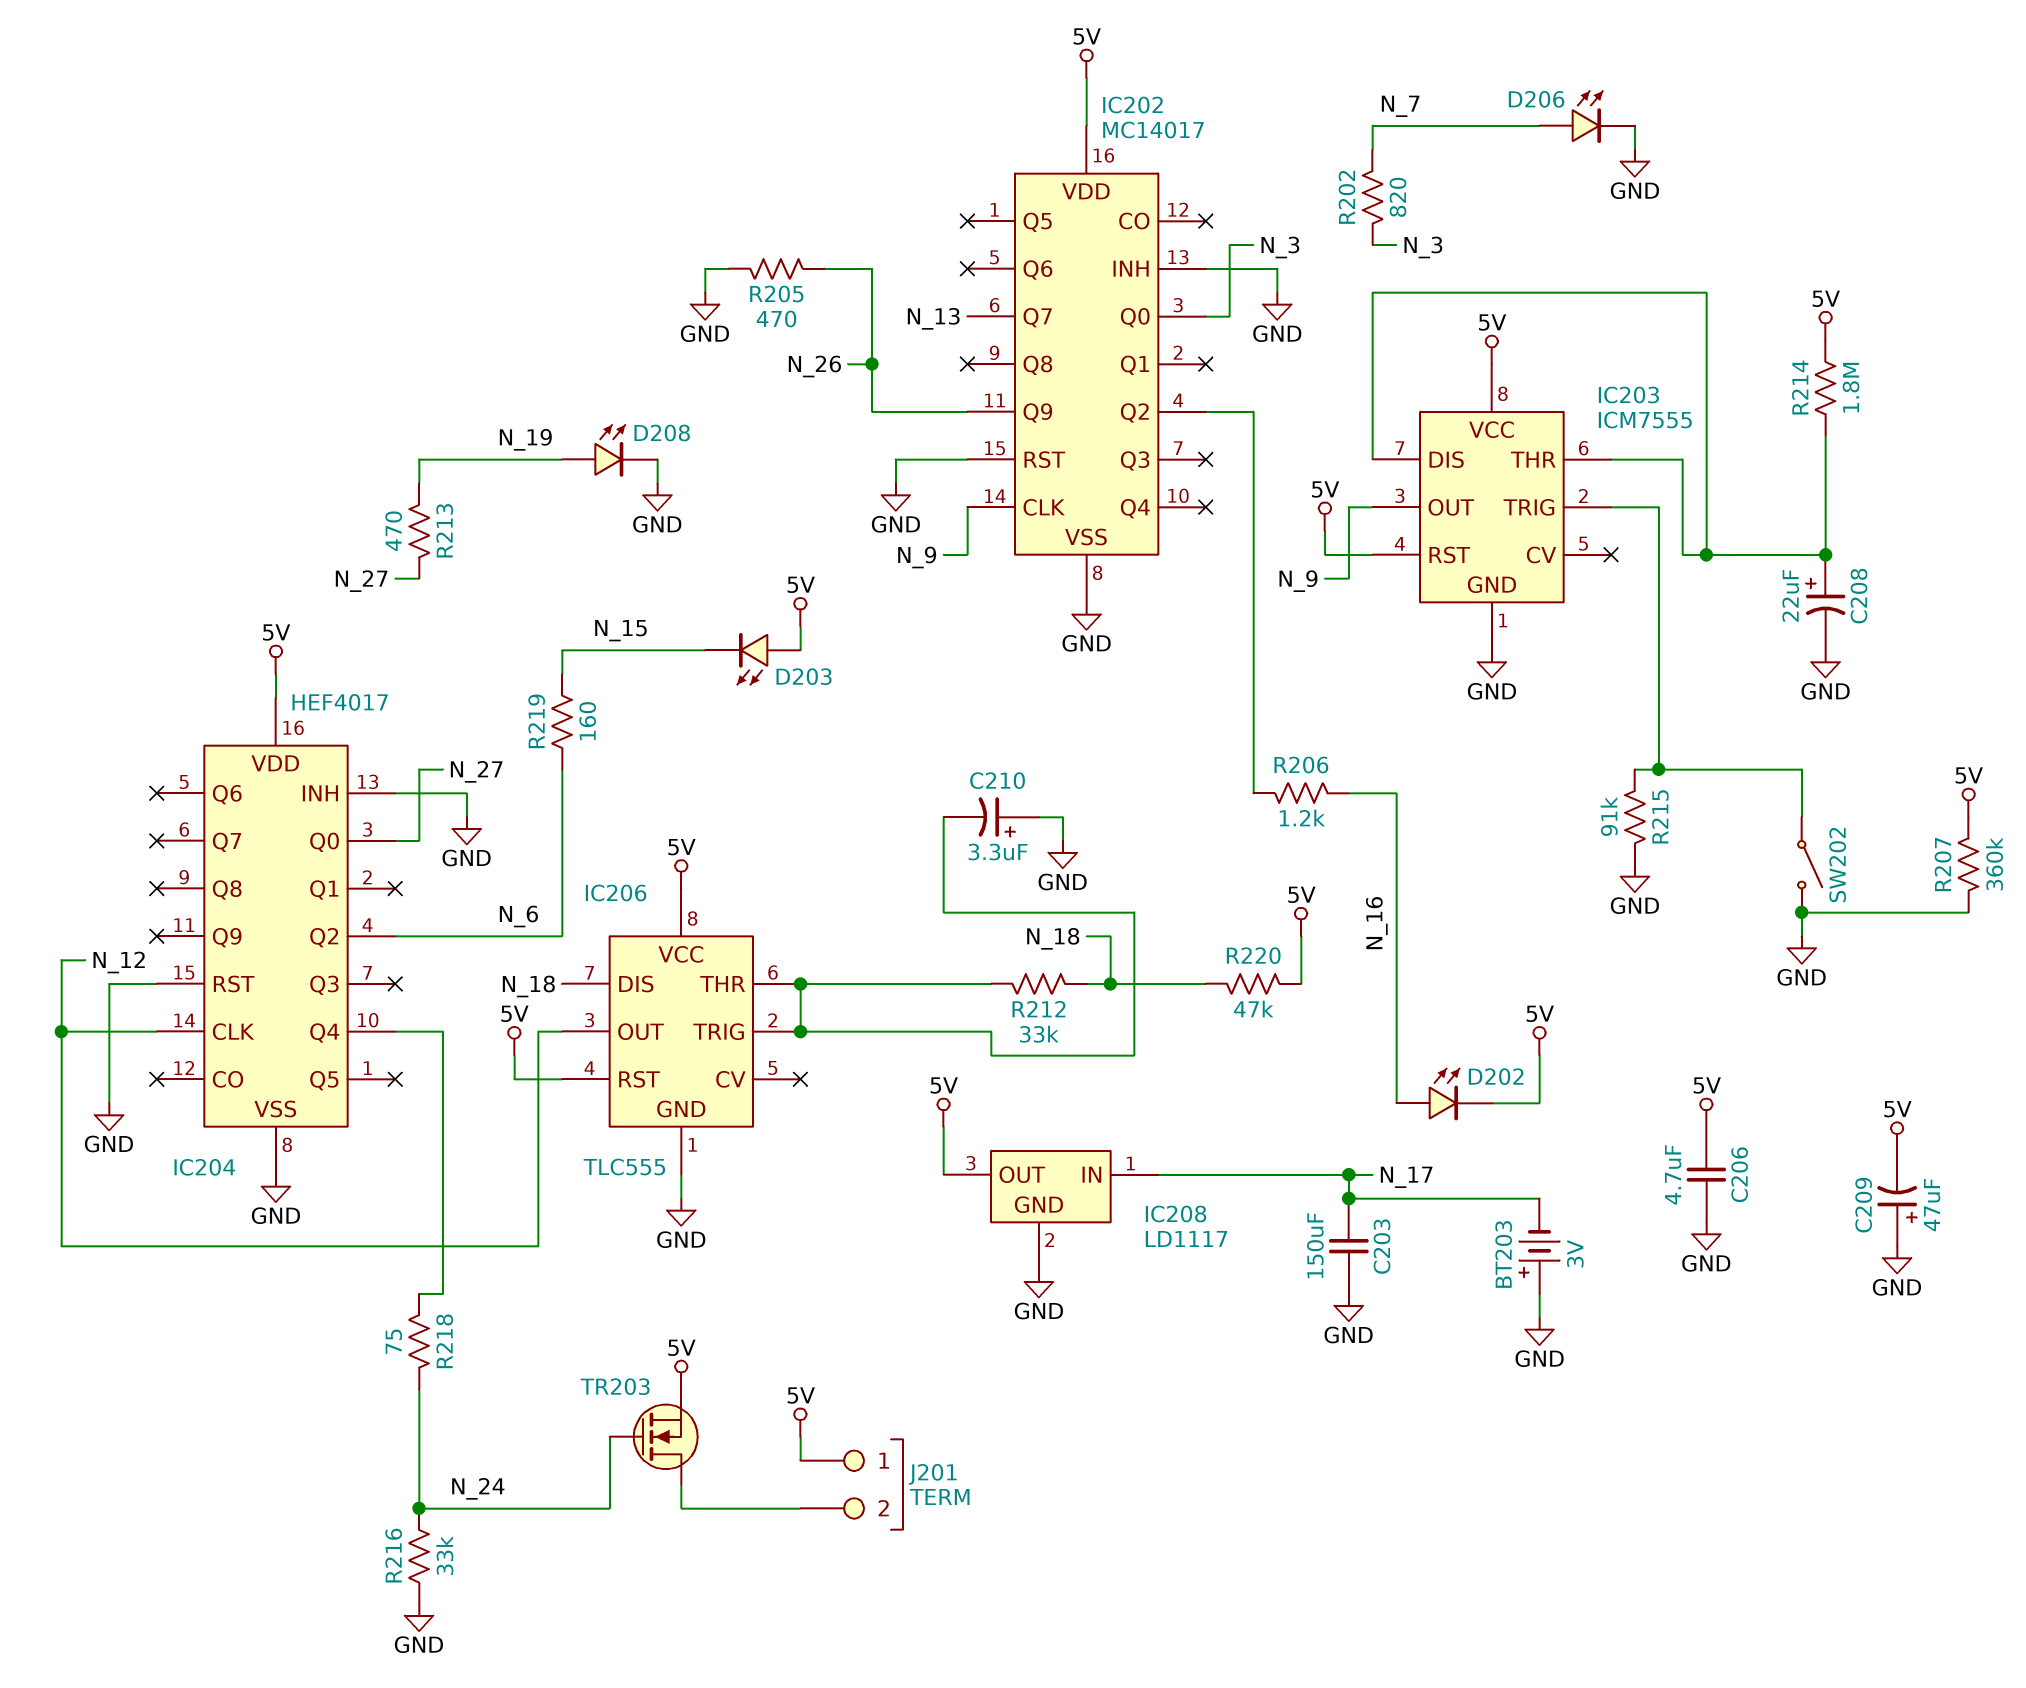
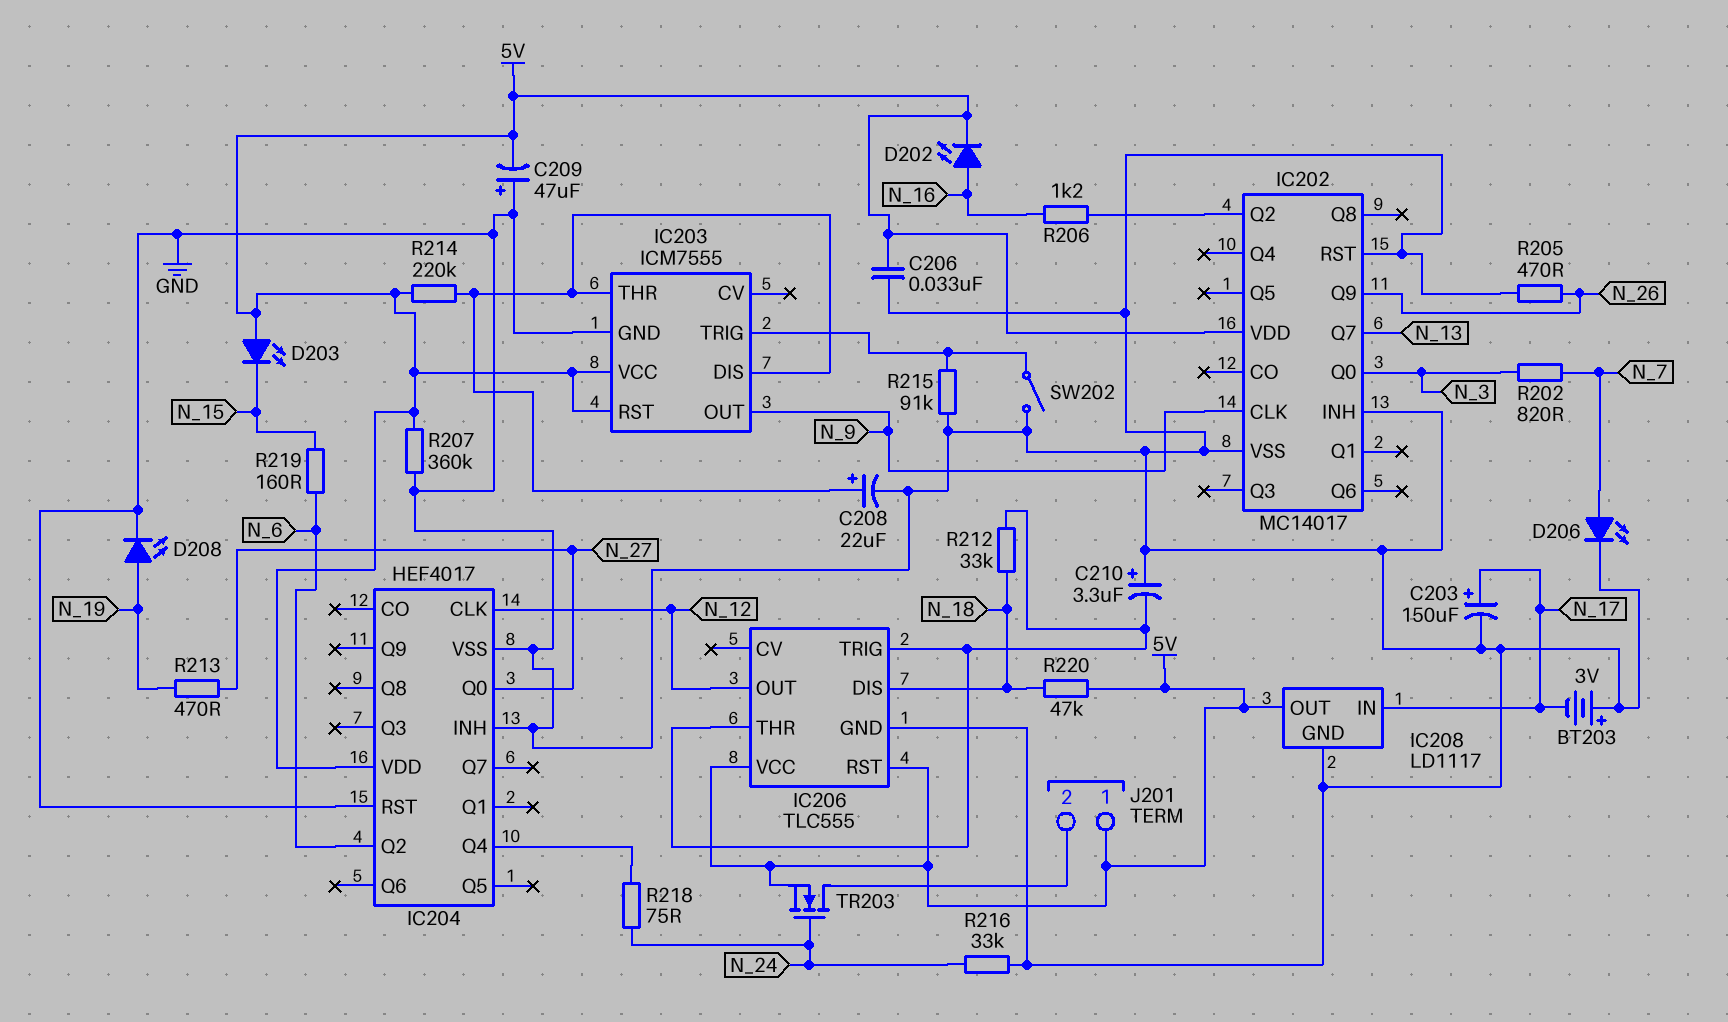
C203: 150uF (GND, N_17) -> 150uF (plus N_17, minus GND)
C206: 4.7uF (5V, GND) -> 33nF (5V, GND)
R214: 1.8M (5V, IC203/DIS) -> 220k (5V, IC203/DIS)

